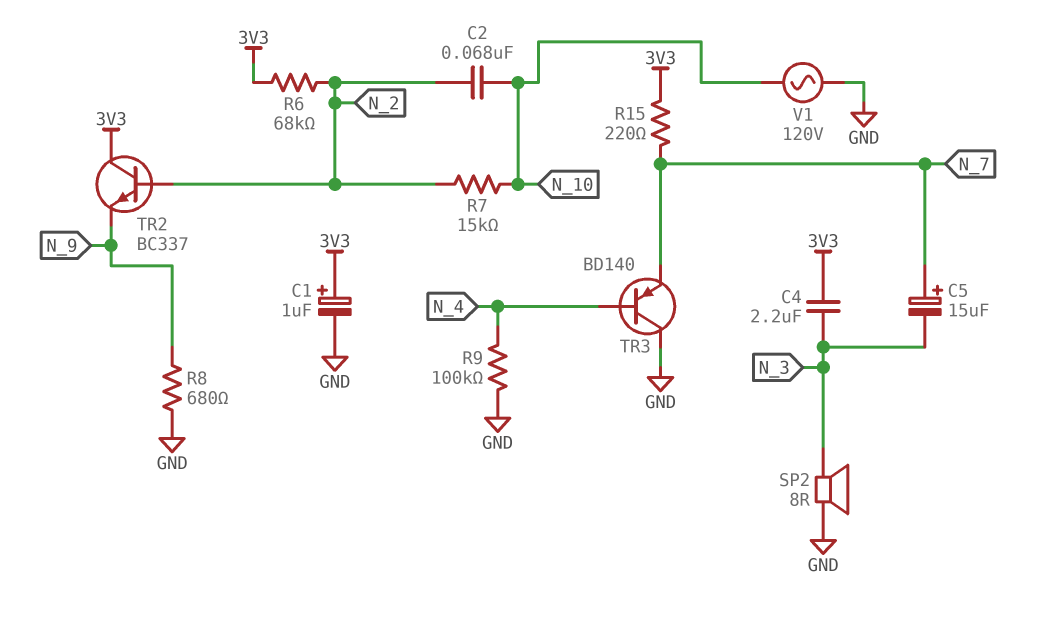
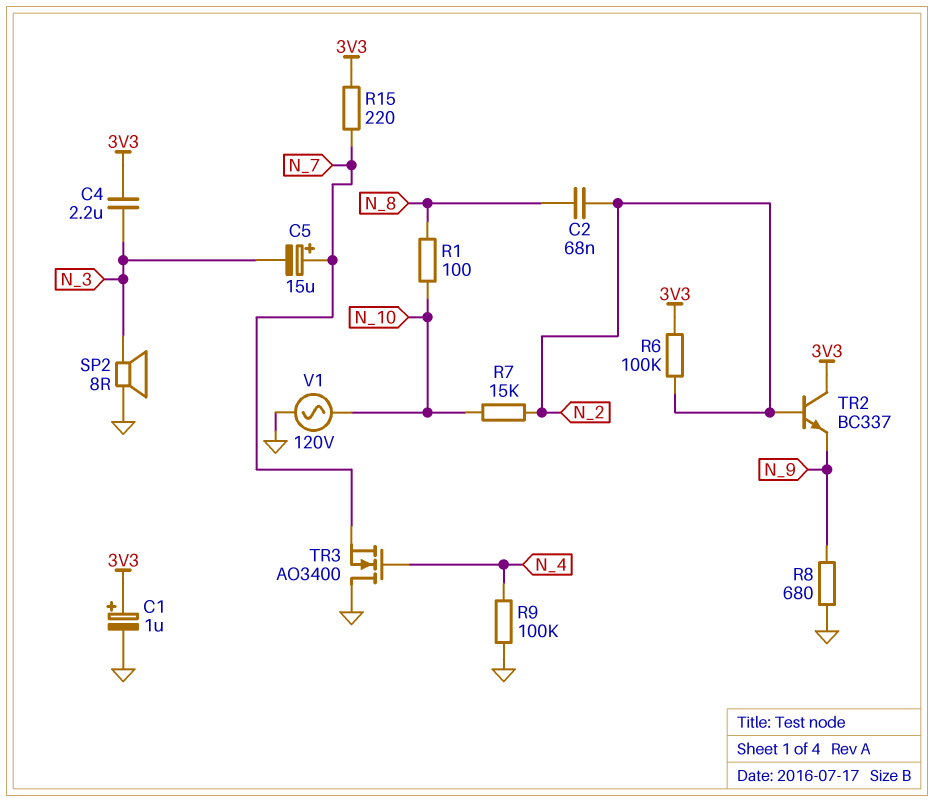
C2: 68nF (N_2, N_10) -> 68nF (N_2, N_8)
R1: none -> 100 (N_8, N_10)
R6: 68k (3V3, N_2) -> 100k (3V3, N_2)
TR3: PNP BD140 (B N_4, C GND, E N_7) -> NMOS AO3400 (G N_4, D GND, S N_7)

